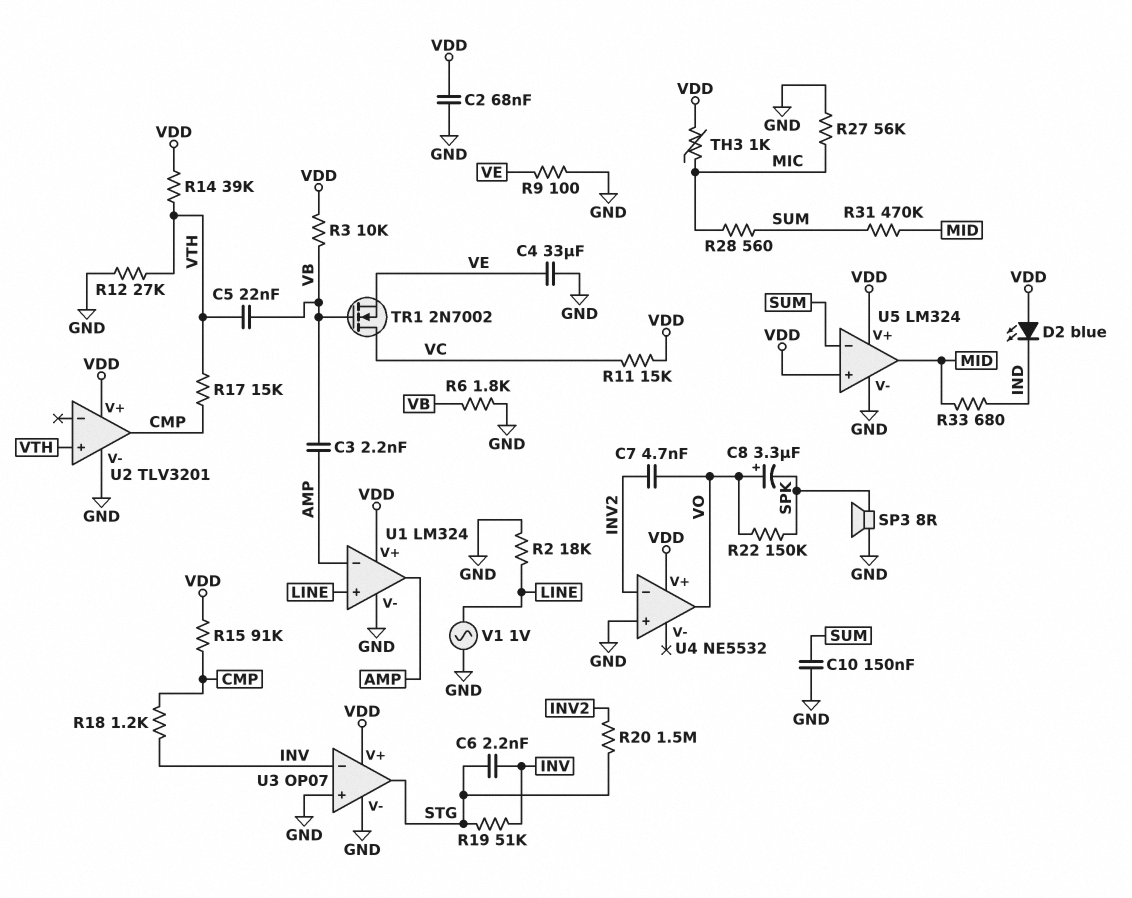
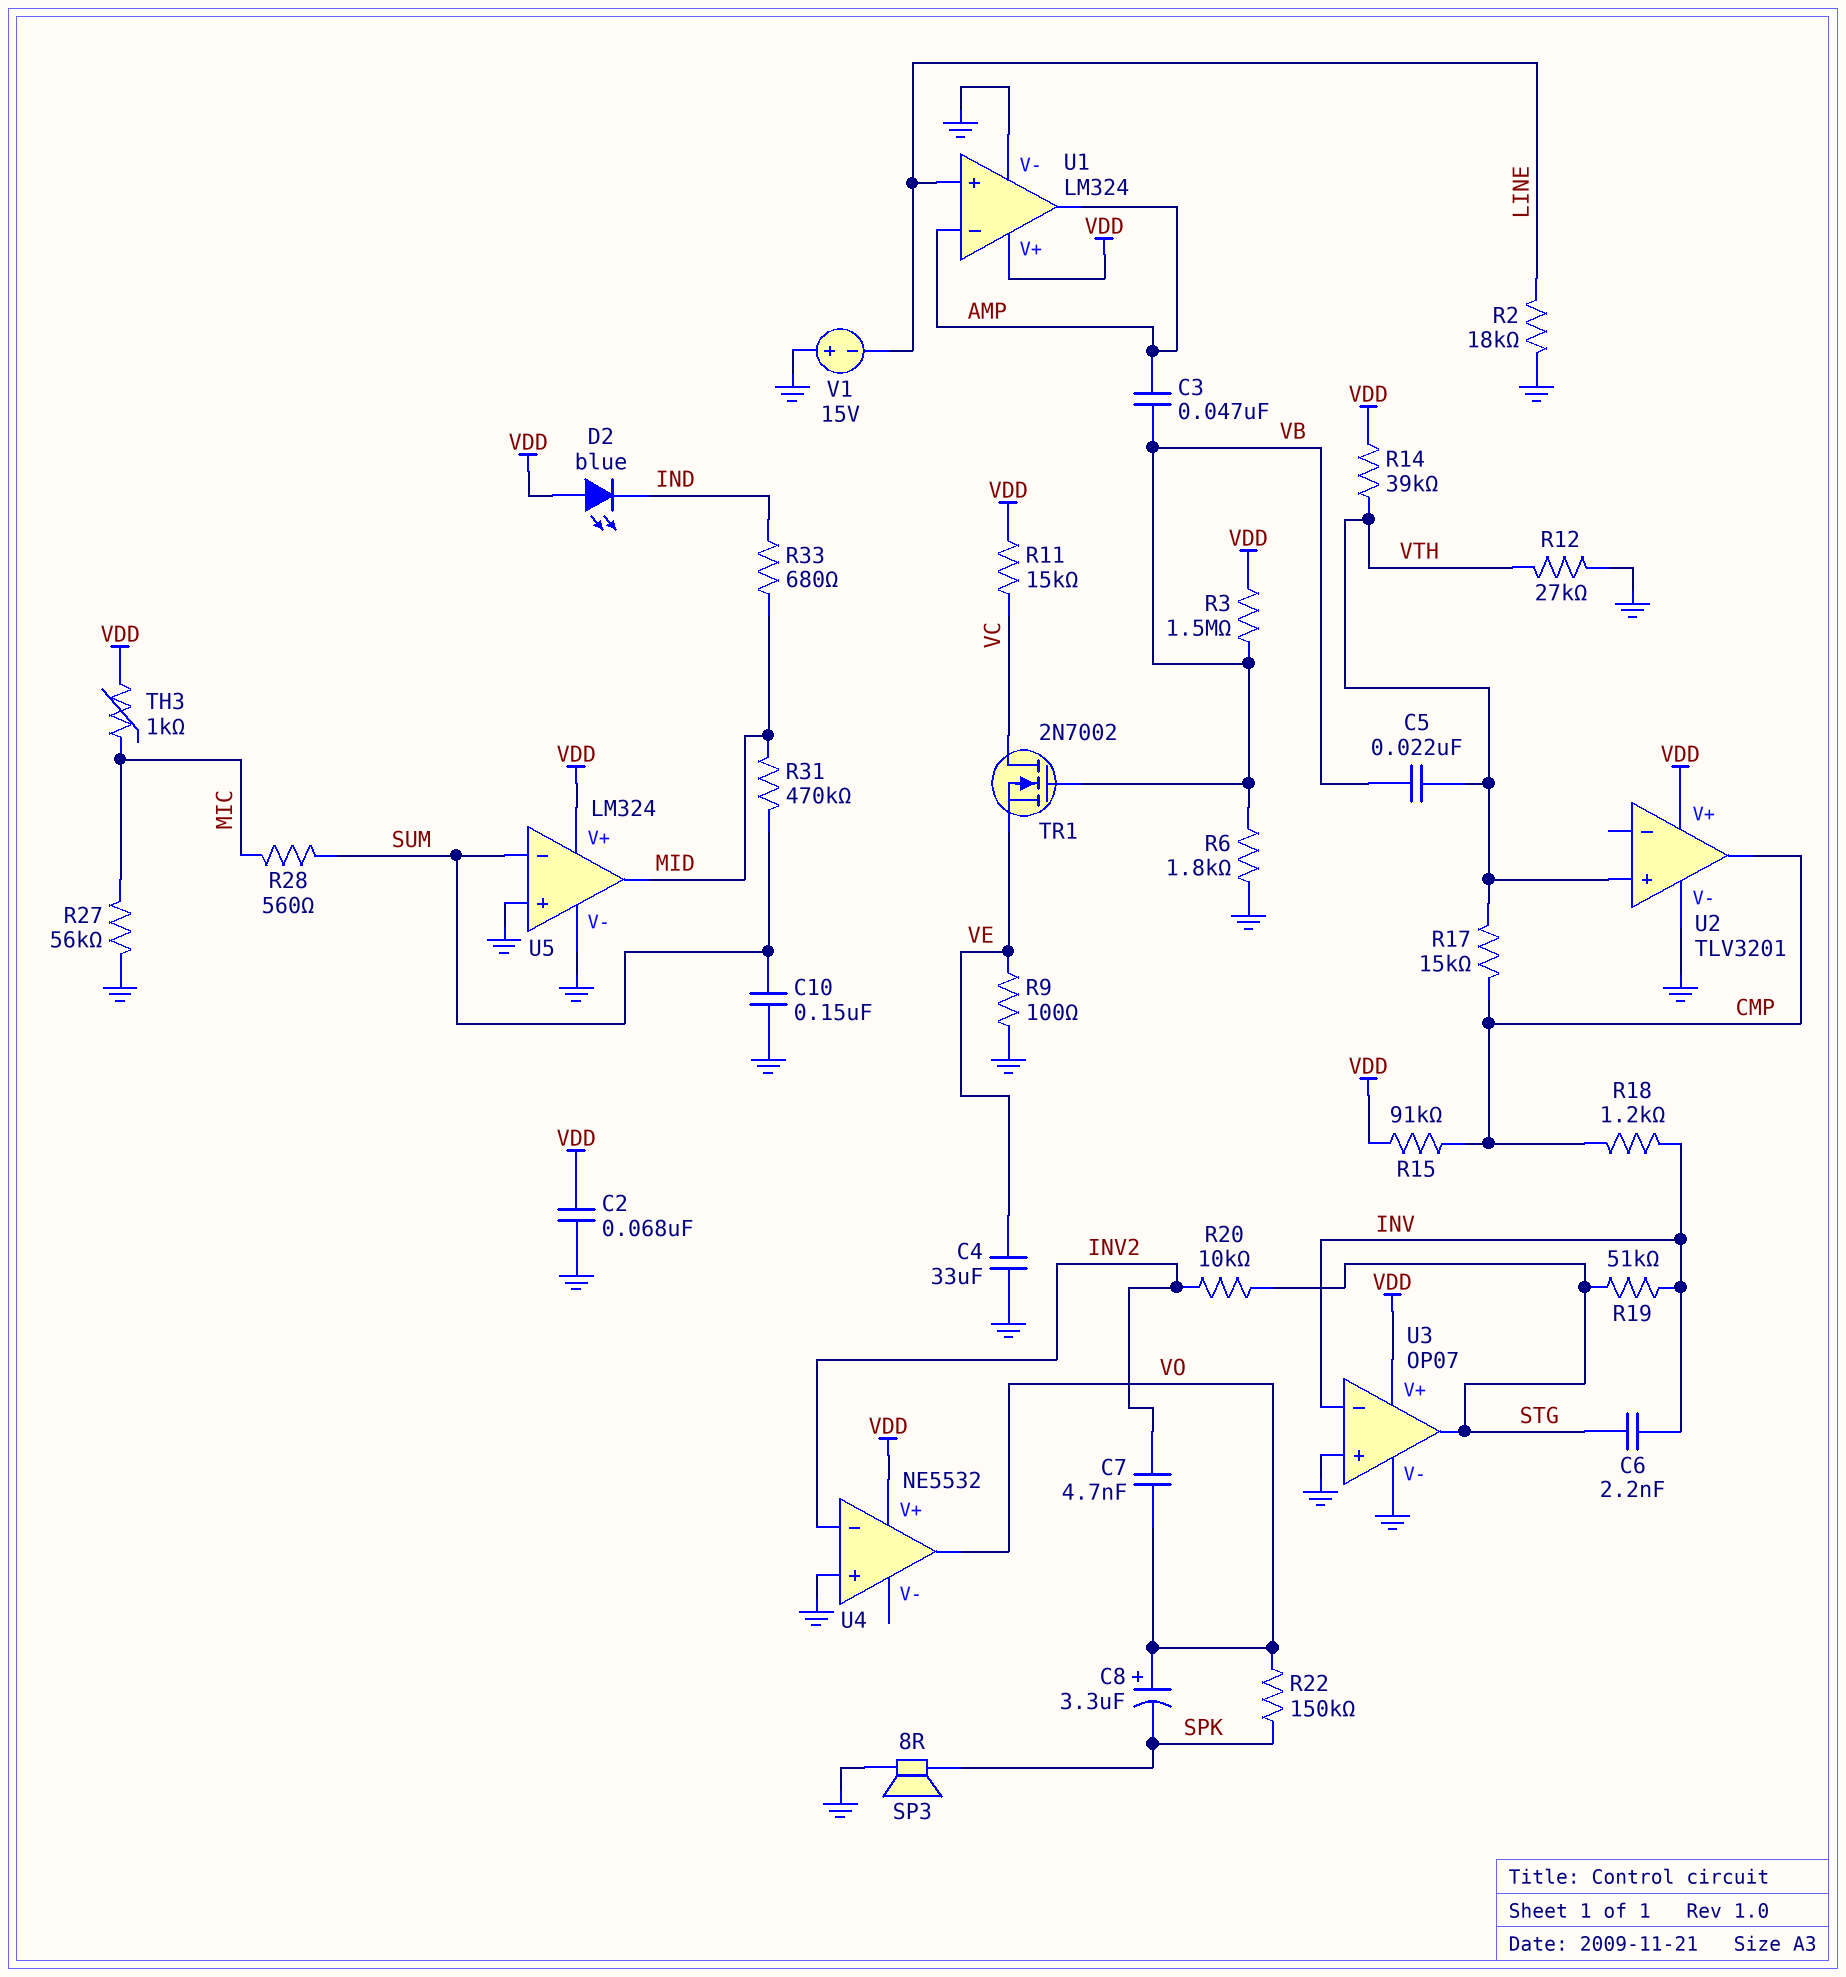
C3: 2.2nF (AMP, VB) -> 47nF (AMP, VB)
R3: 10k (VB, VDD) -> 1.5M (VB, VDD)
R20: 1.5M (INV2, STG) -> 10k (INV2, STG)
U5 pin in+: VDD -> GND
V1: AC 1V (GND, LINE) -> 15V (plus GND, minus LINE)

